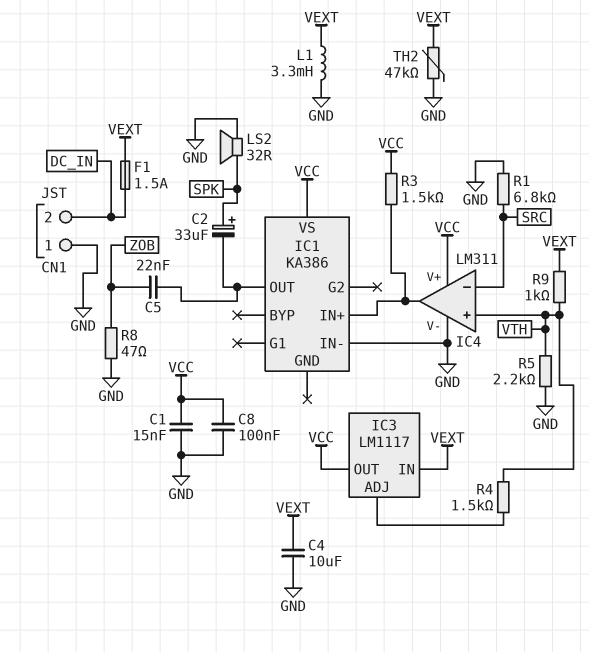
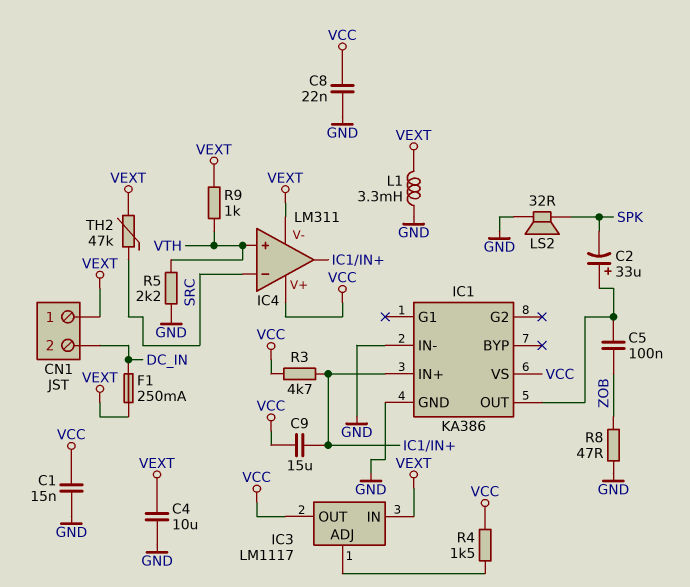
C2: 33uF (plus SPK, minus IC1/OUT) -> 33uF (plus IC1/OUT, minus SPK)
C5: 22nF (IC1/OUT, ZOB) -> 100nF (IC1/OUT, ZOB)
C8: 100nF (GND, VCC) -> 22nF (GND, VCC)
C9: none -> 15uF (IC1/IN+, VCC)
CN1 pin 1: GND -> VEXT
F1: 1.5A (DC_IN, VEXT) -> 250mA (DC_IN, VEXT)
IC1 pin GND: none -> GND
IC4 pin V-: GND -> VEXT
R1: 6.8k (GND, SRC) -> none
R3: 1.5k (IC1/IN+, VCC) -> 4.7k (IC1/IN+, VCC)
R4: 1.5k (IC3/ADJ, VTH) -> 1.5k (IC3/ADJ, VCC)
TH2: 47k (GND, VEXT) -> 47k (SRC, VEXT)

